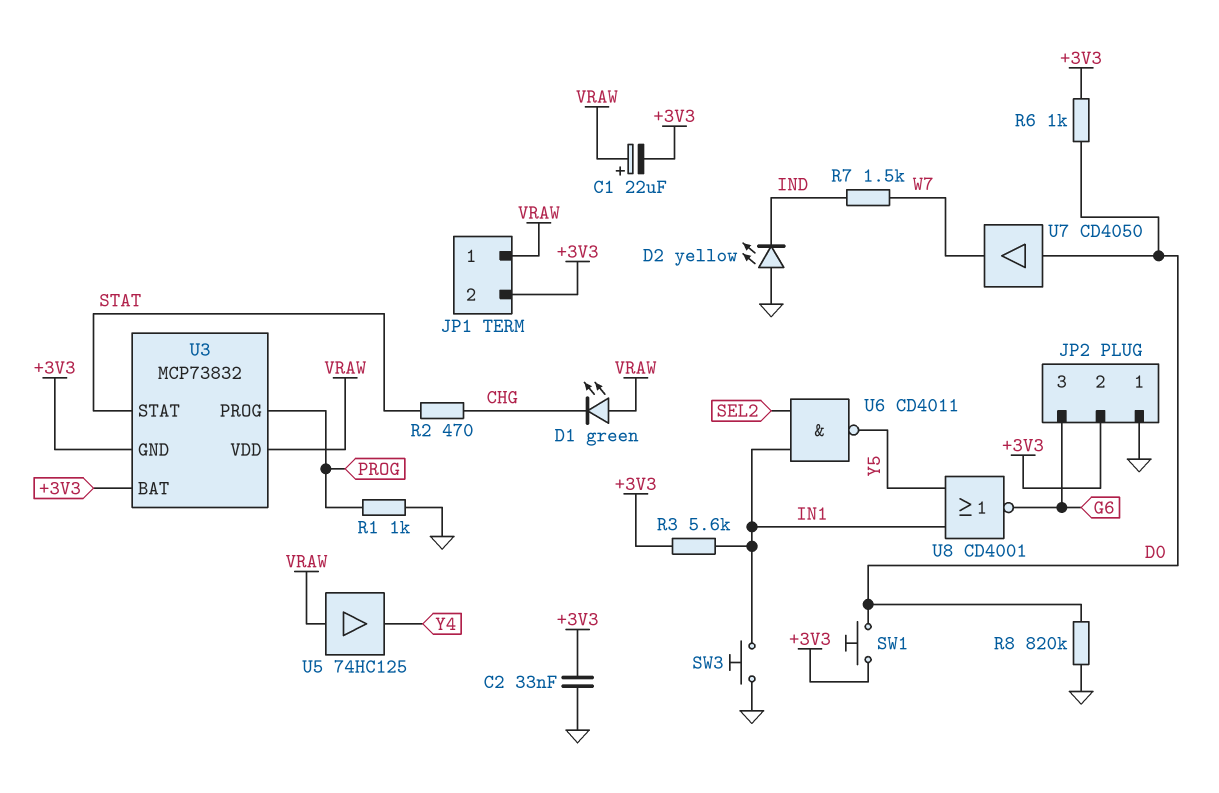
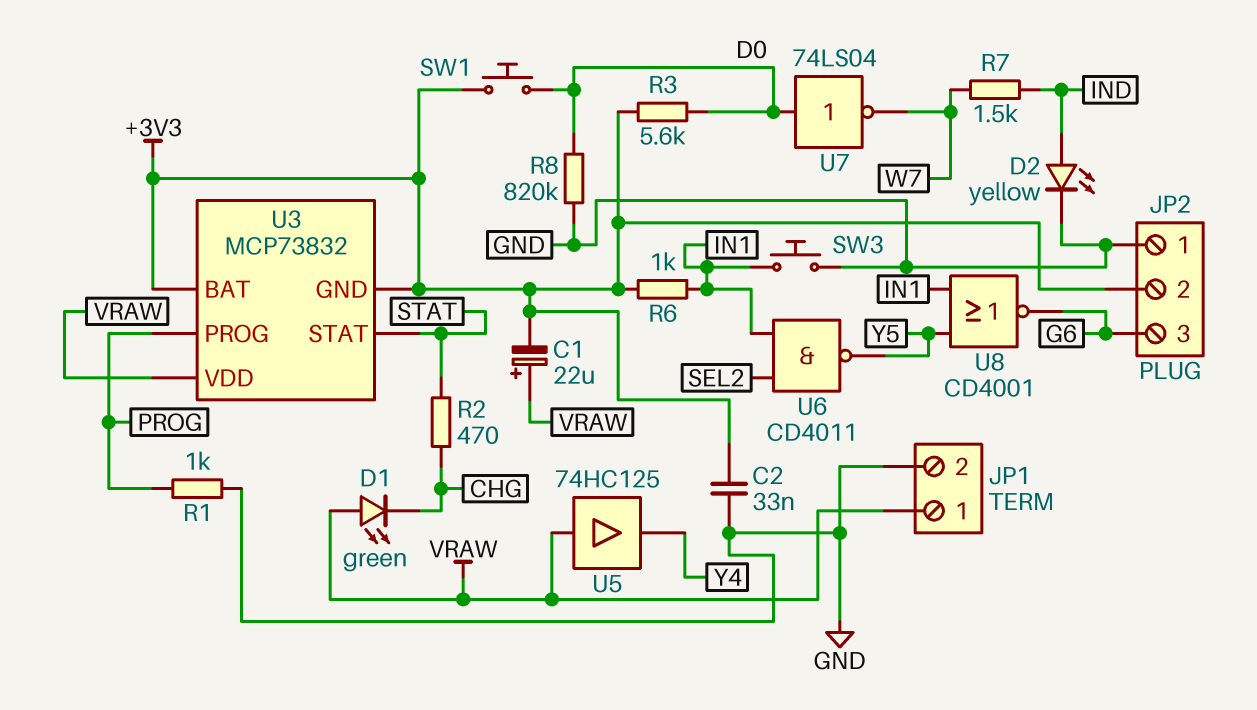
D2: LED yellow (A GND, K IND) -> LED yellow (A IND, K GND)
JP1 pin 2: +3V3 -> GND
R3: 5.6k (+3V3, IN1) -> 5.6k (+3V3, D0)
R6: 1k (+3V3, D0) -> 1k (+3V3, IN1)
U7: buffer CD4050 (in D0, out W7) -> NOT 74LS04 (in D0, out W7)

